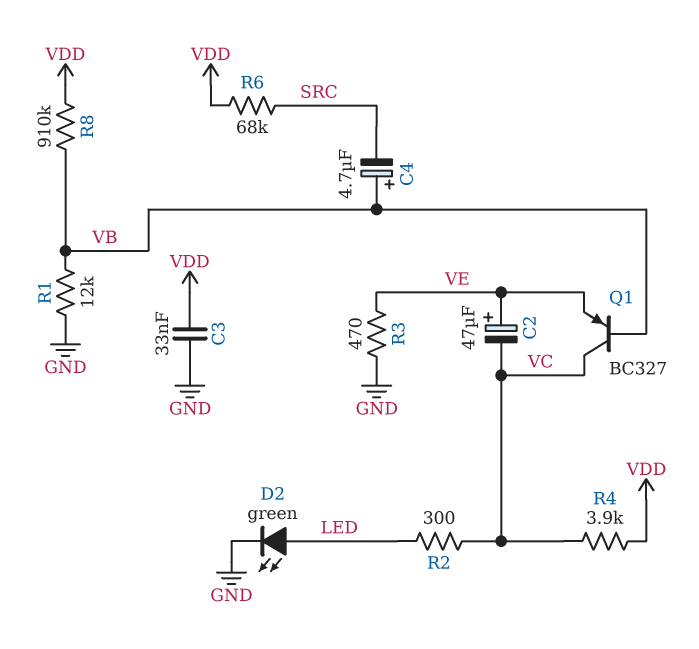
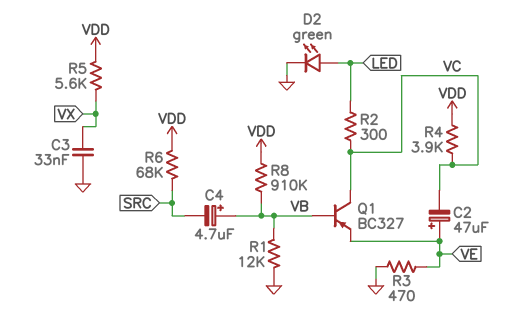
C3: 33nF (GND, VDD) -> 33nF (GND, VX)
R5: none -> 5.6k (VDD, VX)

